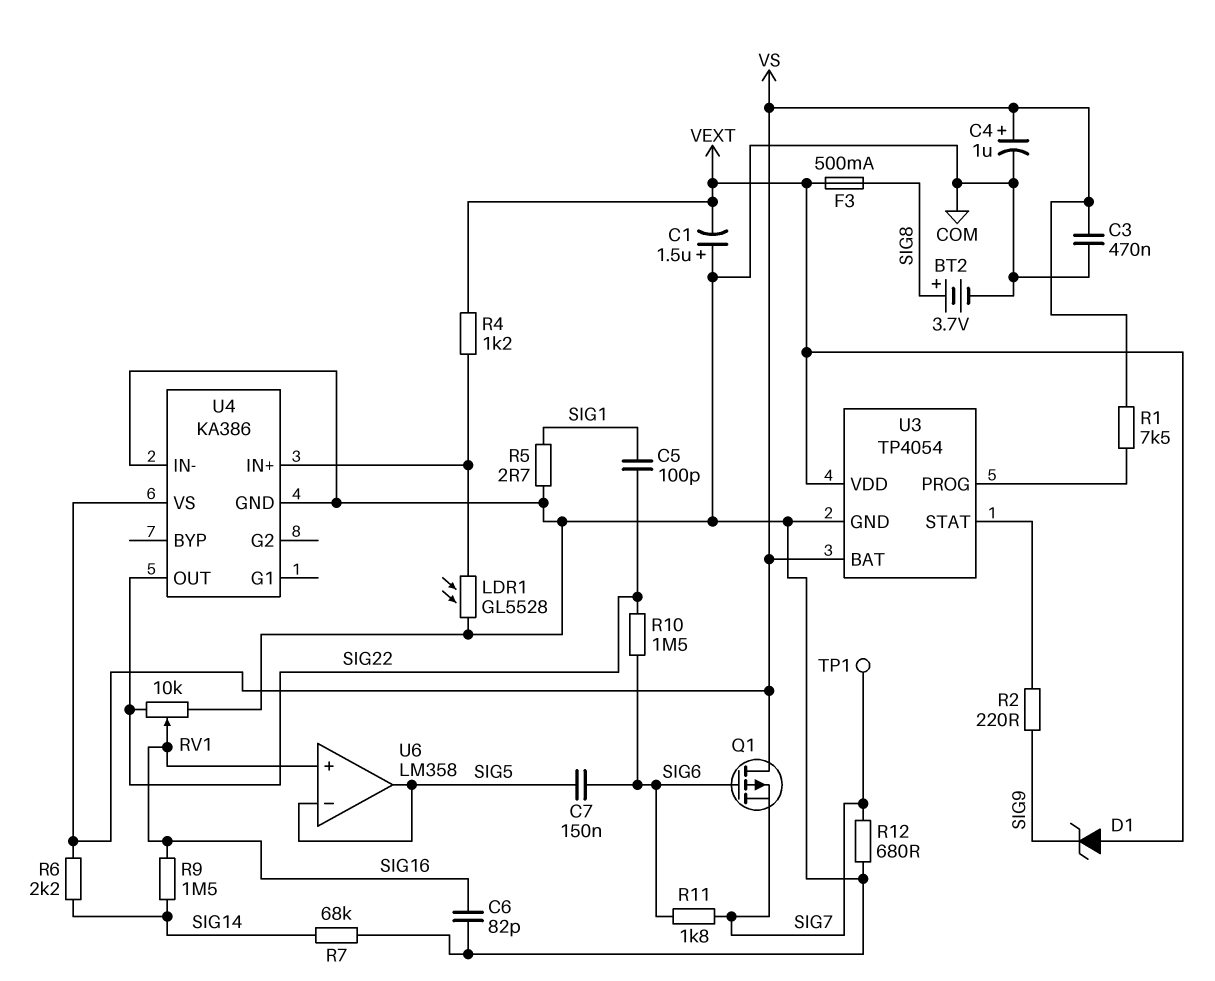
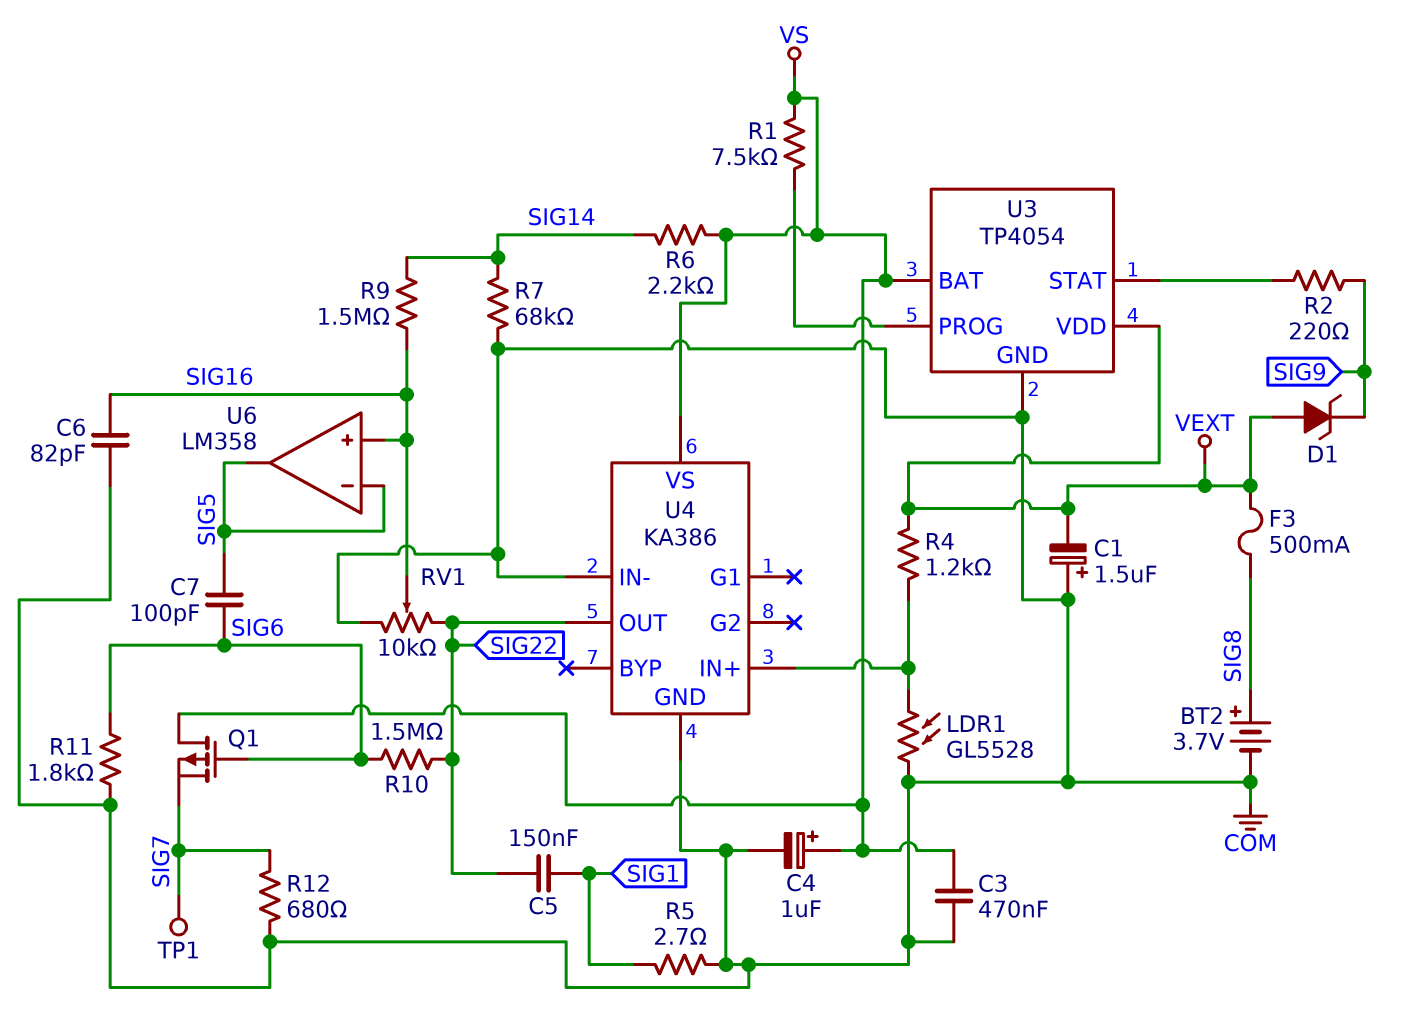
C5: 100pF (SIG1, SIG22) -> 150nF (SIG1, SIG22)
C7: 150nF (SIG5, SIG6) -> 100pF (SIG5, SIG6)
R11: 1.8k (SIG6, SIG7) -> 1.8k (COM, SIG6)

